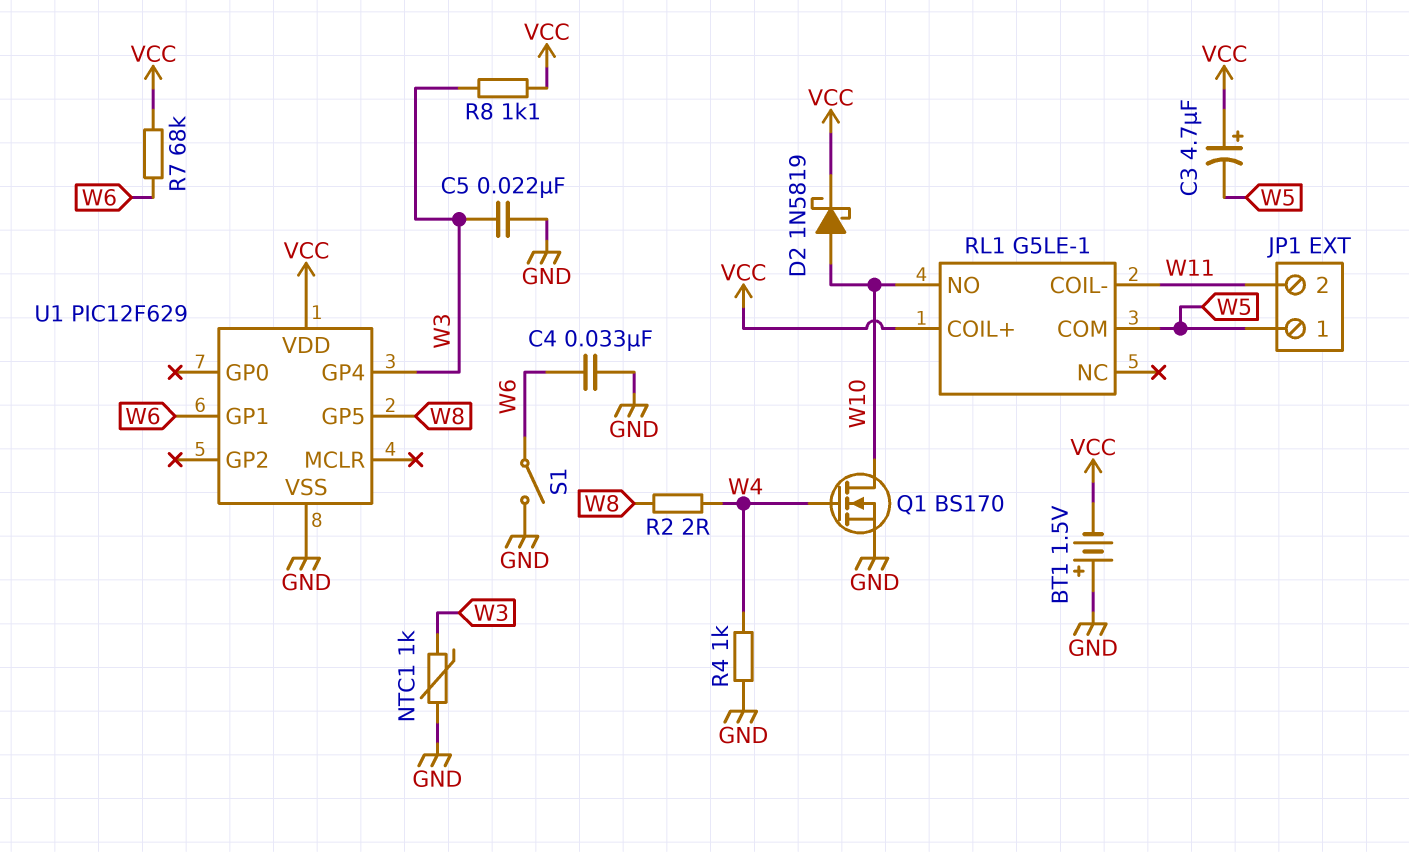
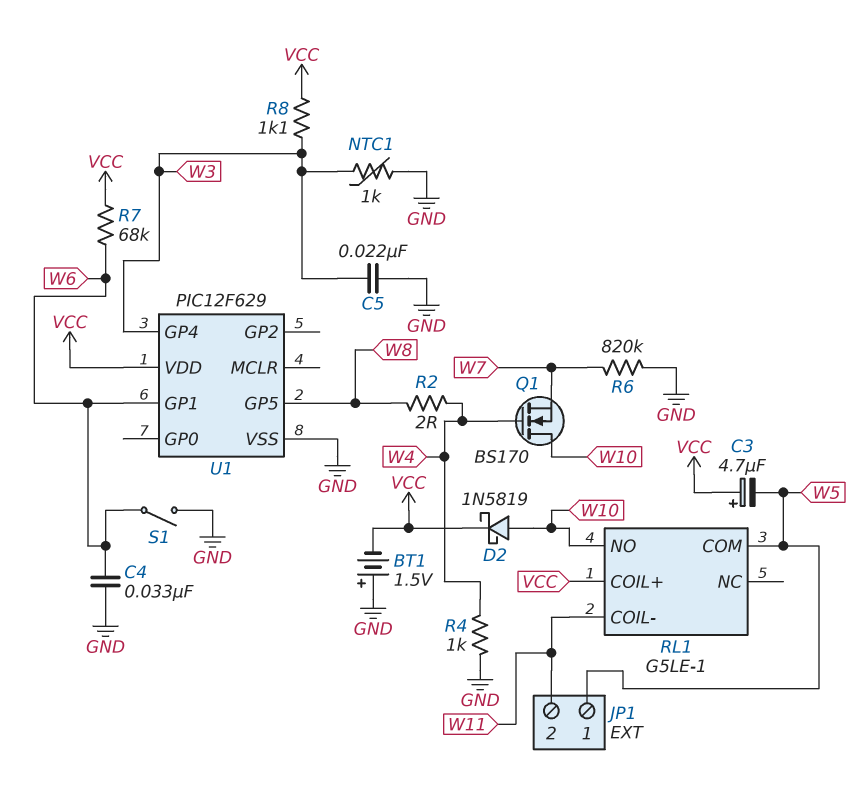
Q1: NMOS BS170 (G W4, D W10, S GND) -> NMOS BS170 (G W4, D W10, S W7)
R6: none -> 820k (GND, W7)

